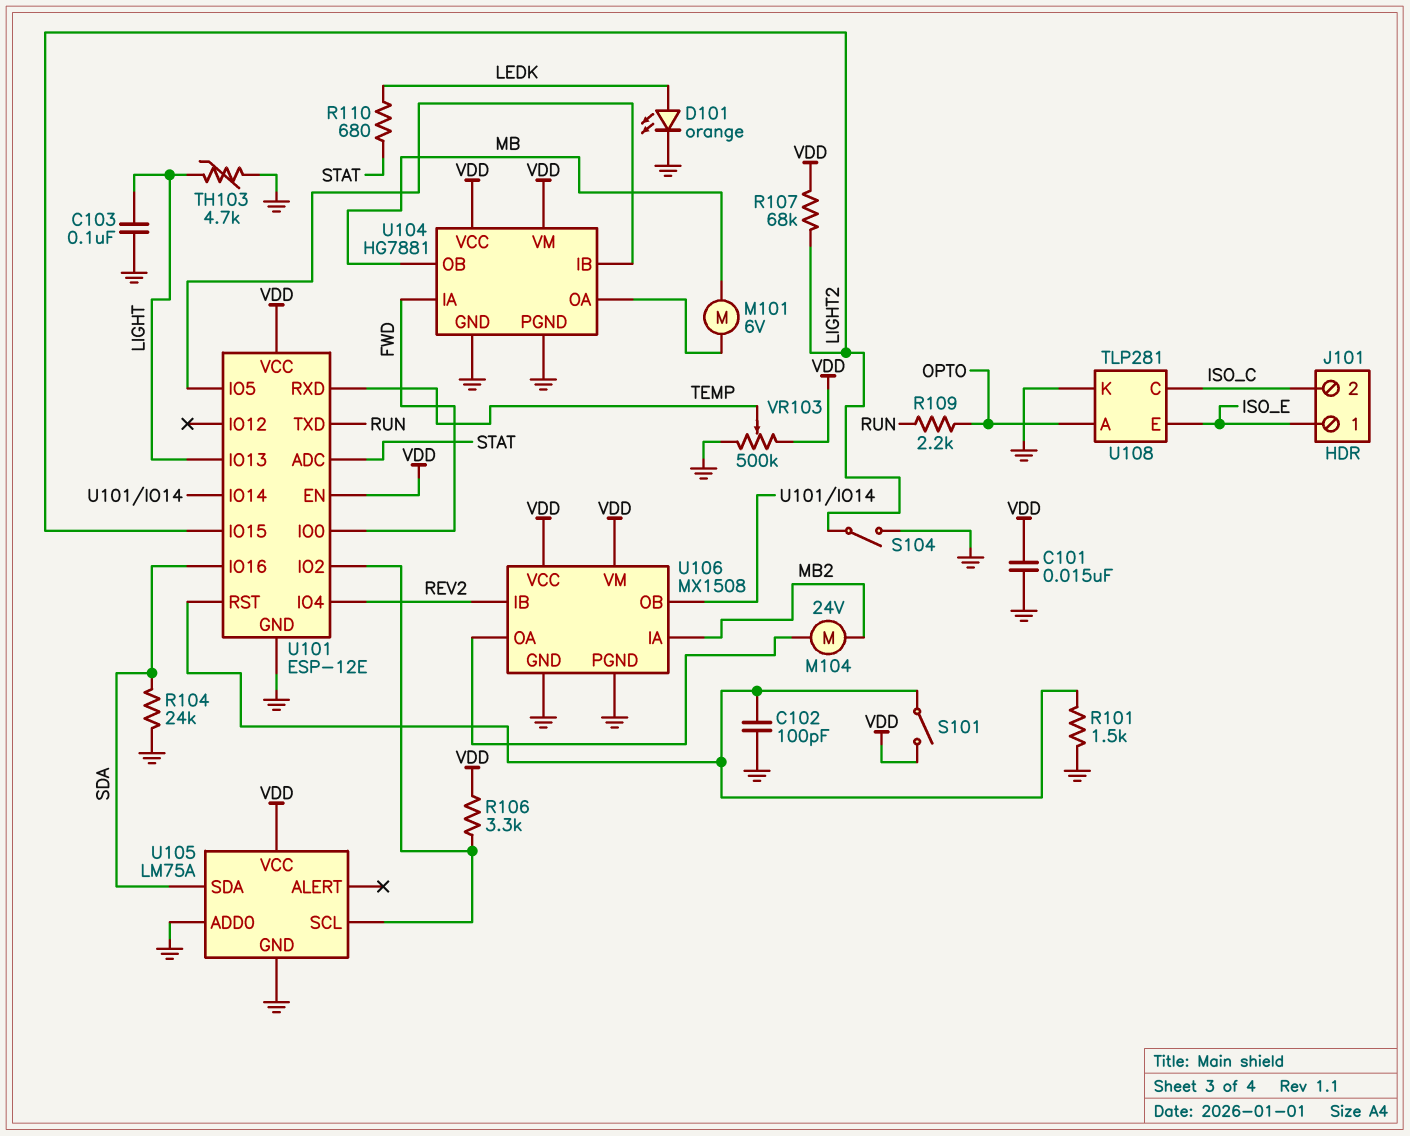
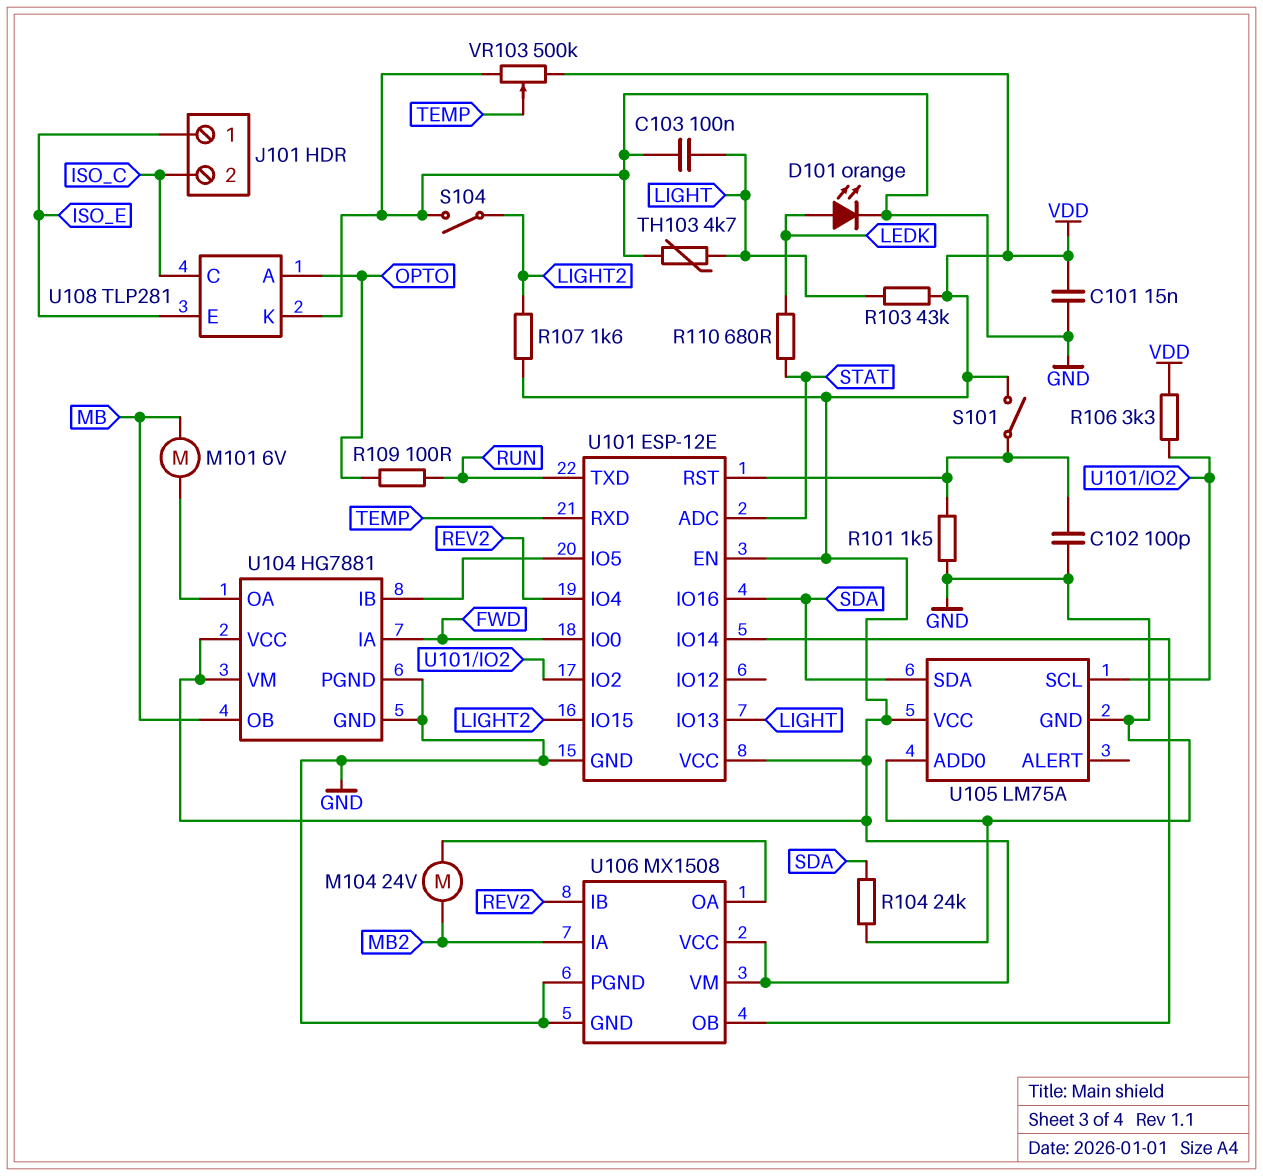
R103: none -> 43k (LIGHT, VDD)
R107: 68k (LIGHT2, VDD) -> 1.6k (LIGHT2, VDD)
R109: 2.2k (OPTO, RUN) -> 100 (OPTO, RUN)

